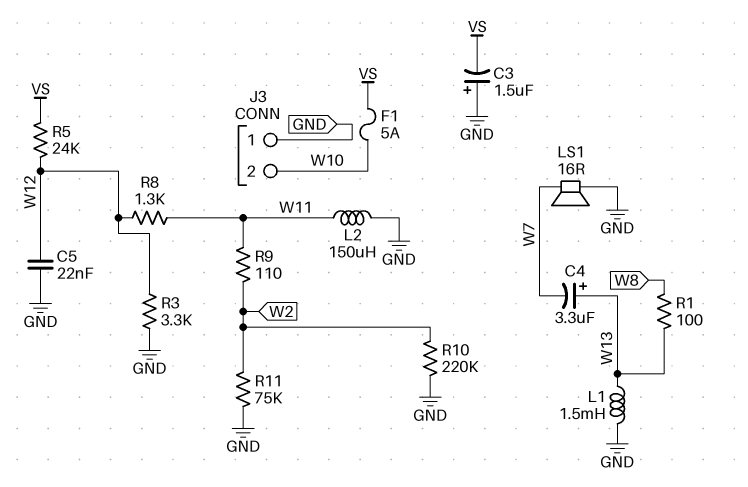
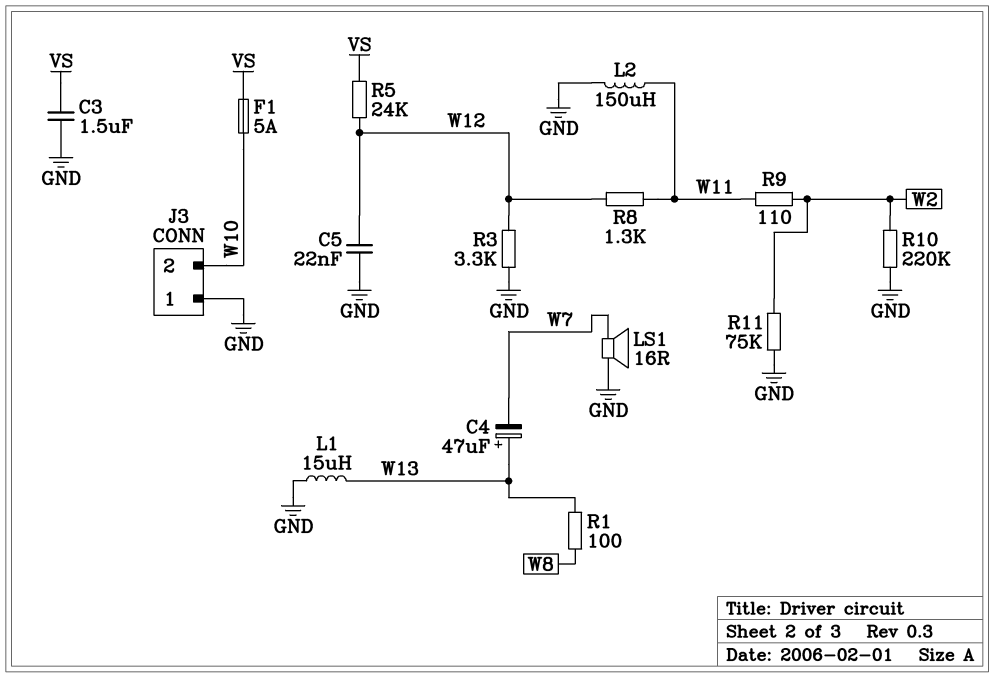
C3: 1.5uF (plus GND, minus VS) -> 1.5uF (GND, VS)
C4: 3.3uF (plus W13, minus W7) -> 47uF (plus W13, minus W7)
L1: 1.5mH (GND, W13) -> 15uH (GND, W13)

